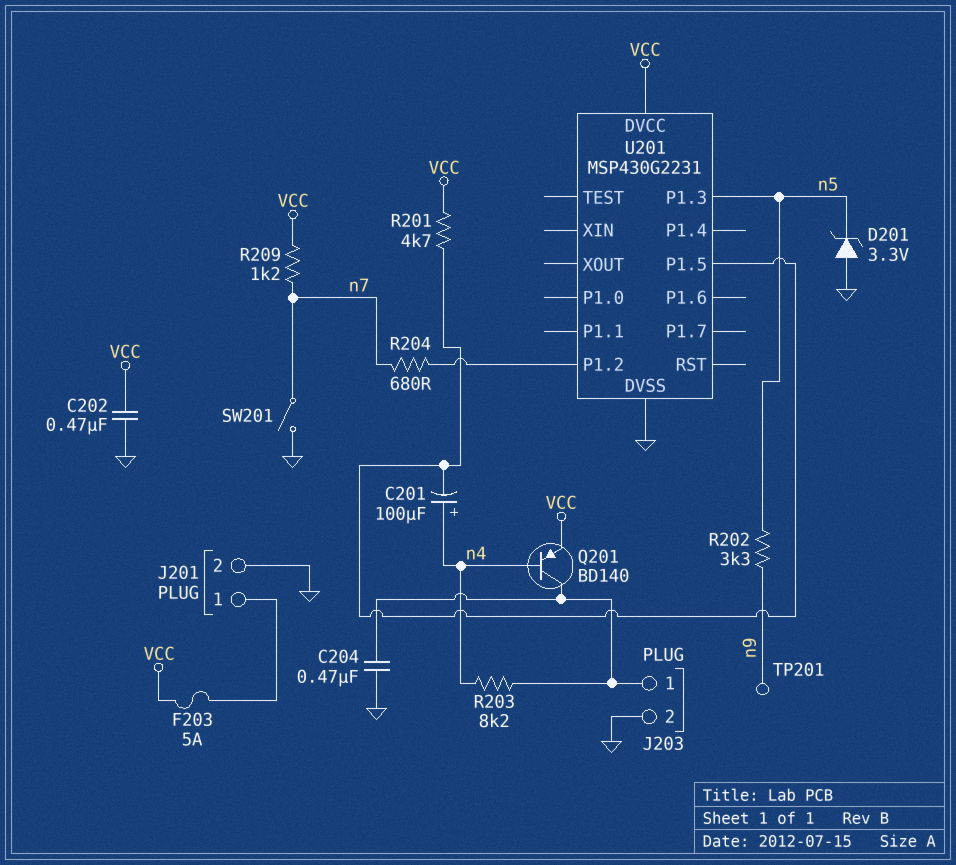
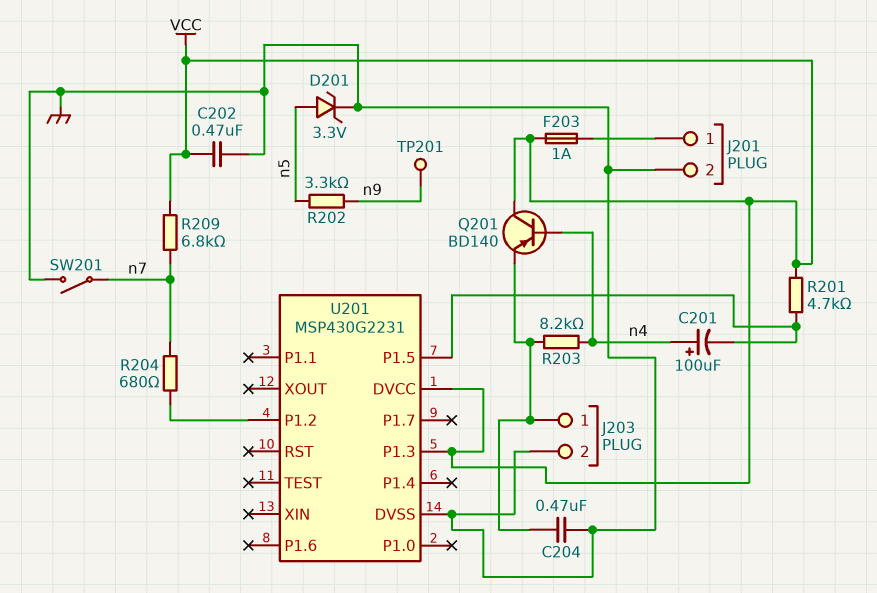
D201: zener 3.3V (A GND, K n5) -> zener 3.3V (A n5, K GND)
F203: 5A (J201/1, VCC) -> 1A (J201/1, VCC)
Q201: PNP BD140 (B n4, C J203/1, E VCC) -> PNP BD140 (B n4, C VCC, E J203/1)
R209: 1.2k (VCC, n7) -> 6.8k (VCC, n7)
U201 pin P1.3: n5 -> VCC

